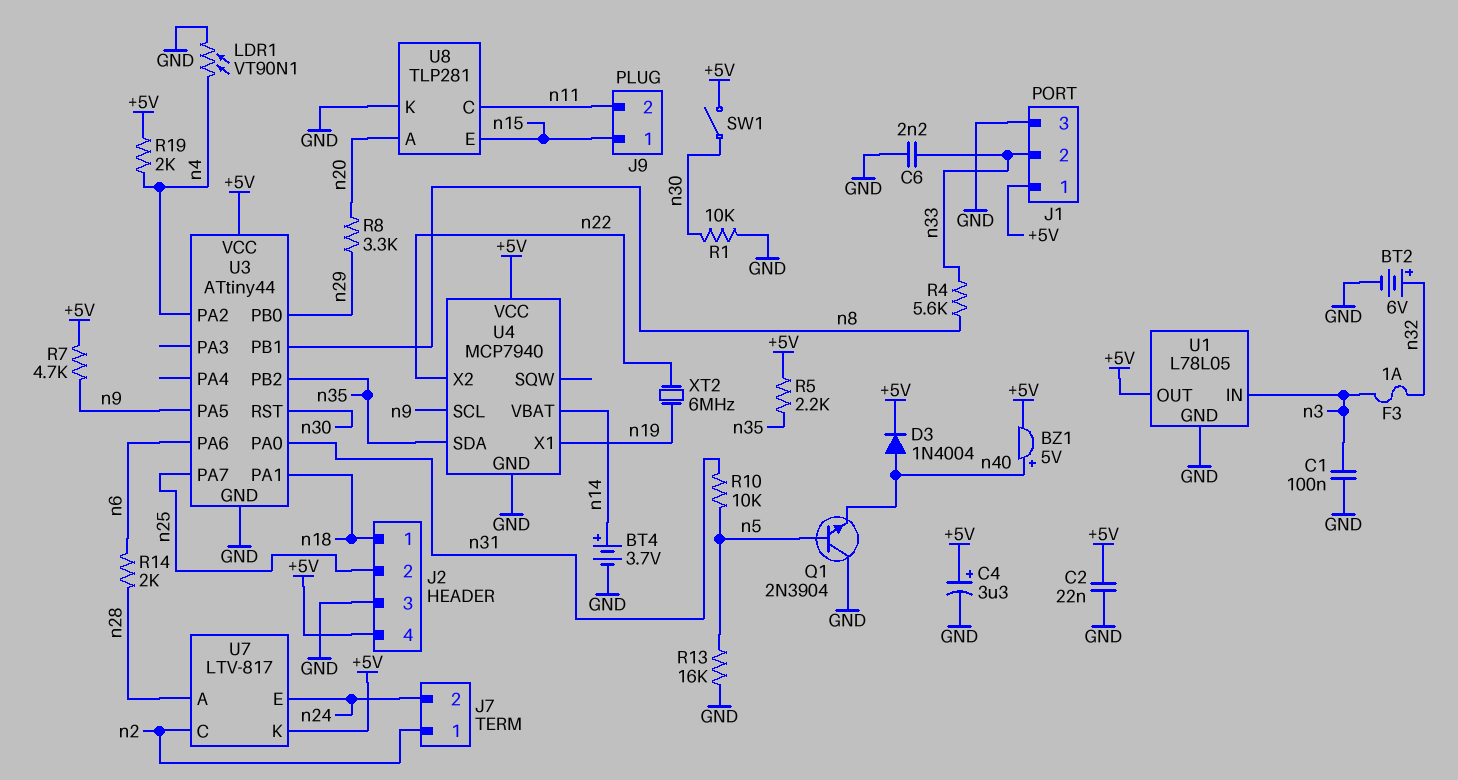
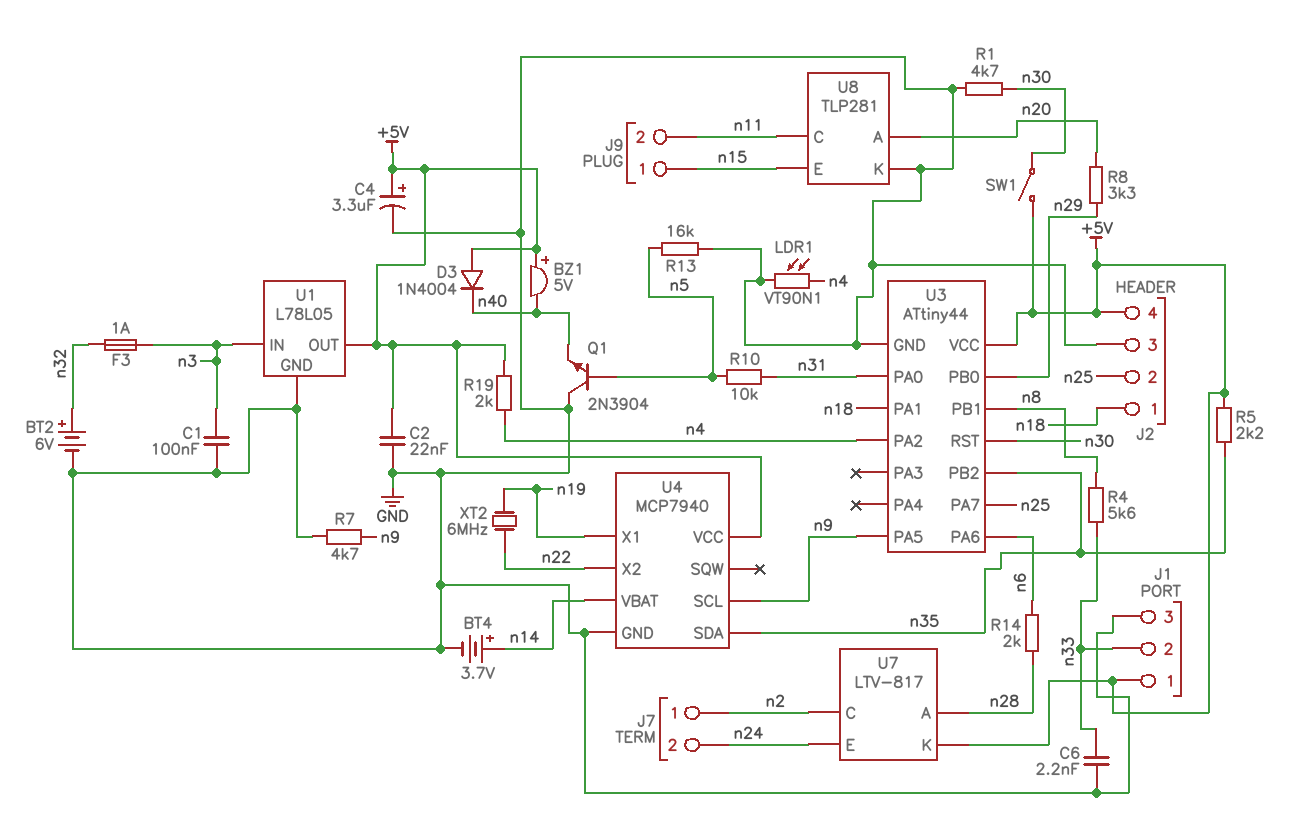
BZ1: buzzer 5V (plus n40, minus +5V) -> buzzer 5V (plus +5V, minus n40)
D3: diode 1N4004 (A n40, K +5V) -> diode 1N4004 (A +5V, K n40)
R1: 10k (GND, n30) -> 4.7k (GND, n30)
R7: 4.7k (+5V, n9) -> 4.7k (GND, n9)

